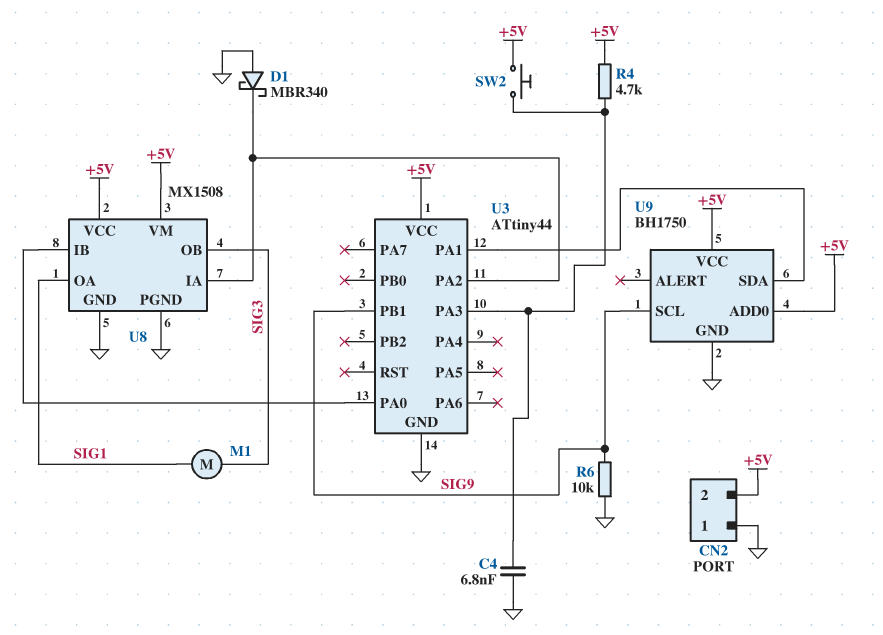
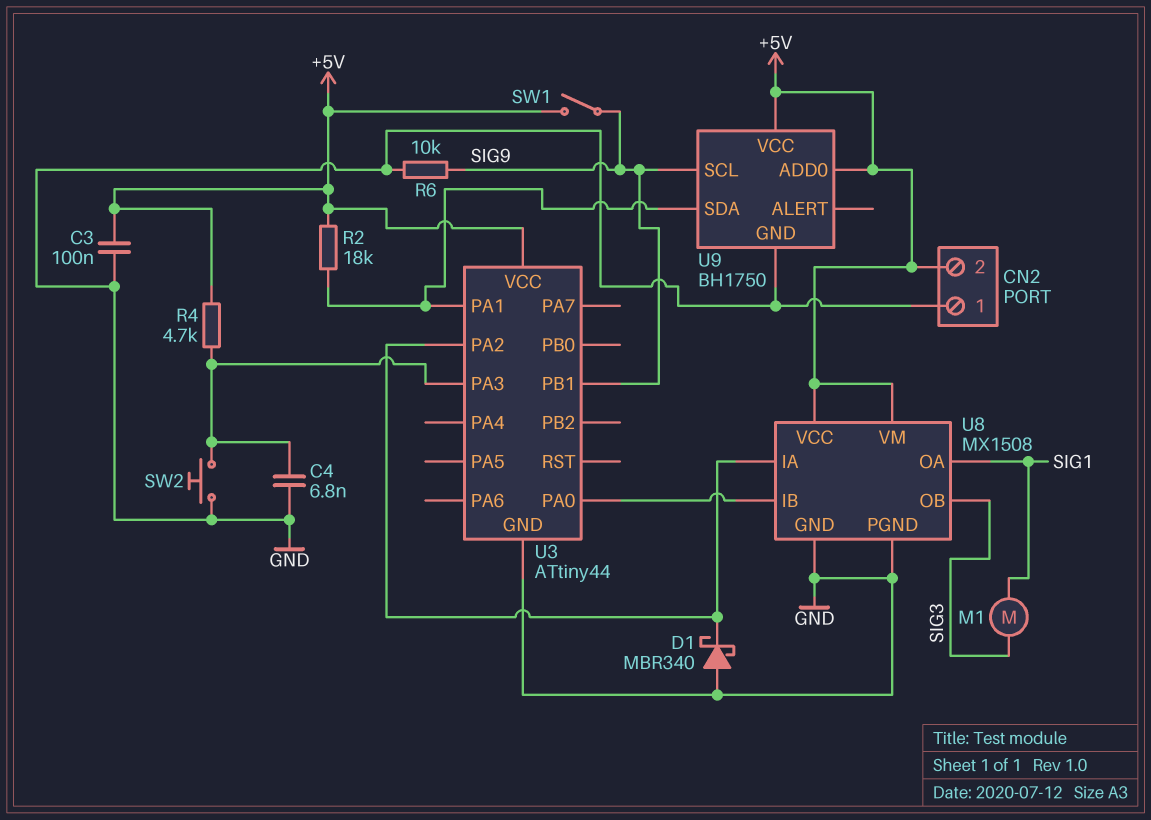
C3: none -> 100nF (+5V, GND)
R2: none -> 18k (+5V, U3/PA1)
SW1: none -> switch (+5V, SIG9)
SW2: button (+5V, U3/PA3) -> button (GND, U3/PA3)

